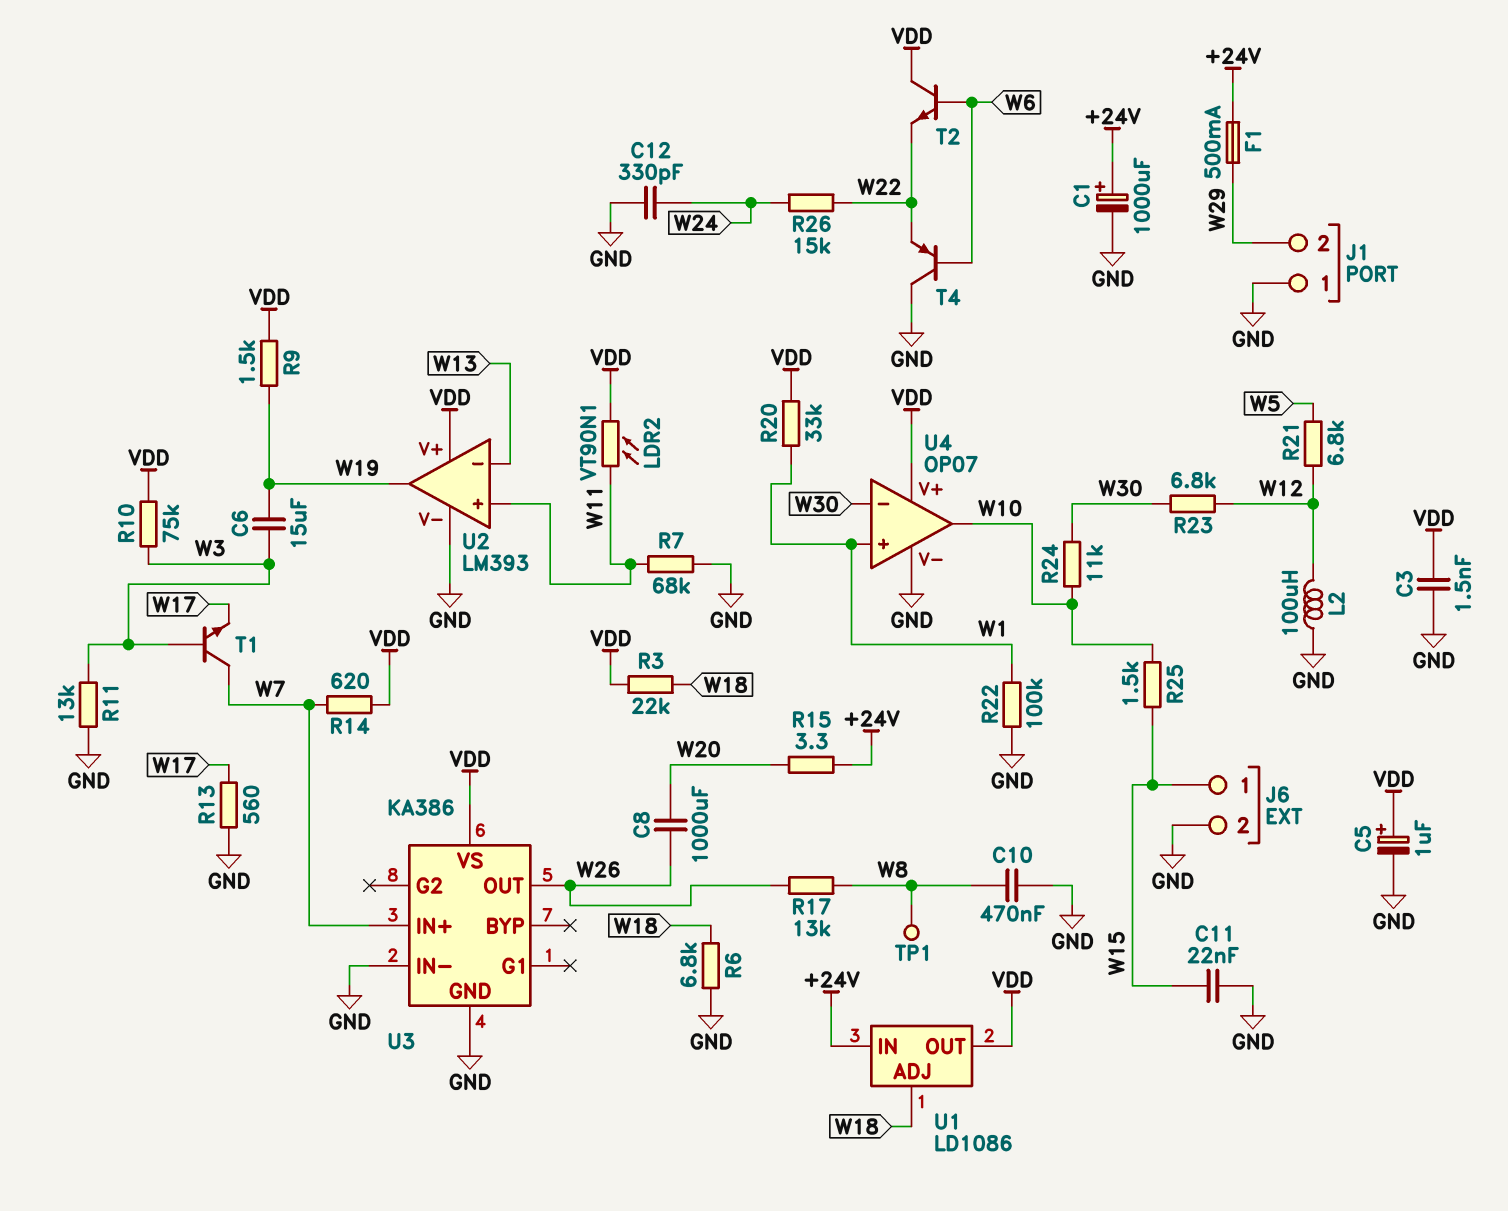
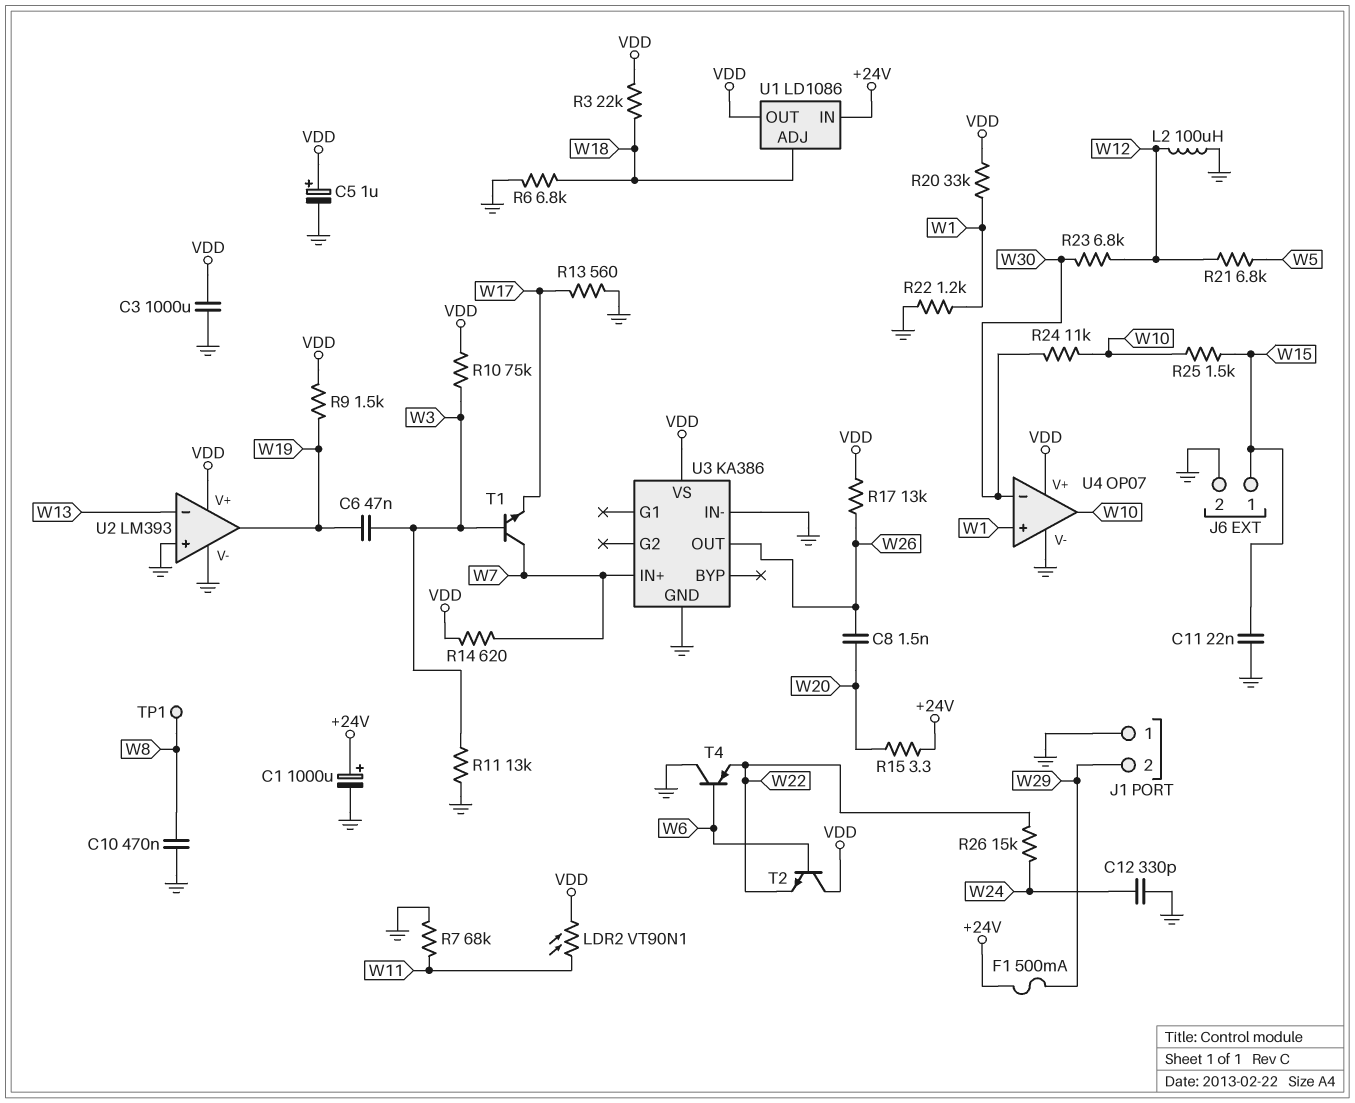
C3: 1.5nF (GND, VDD) -> 1000uF (GND, VDD)
C6: 15uF (W3, W19) -> 47nF (W3, W19)
C8: 1000uF (W20, W26) -> 1.5nF (W20, W26)
R17: 13k (W8, W26) -> 13k (VDD, W26)
R22: 100k (GND, W1) -> 1.2k (GND, W1)
U2 pin in+: W11 -> GND

